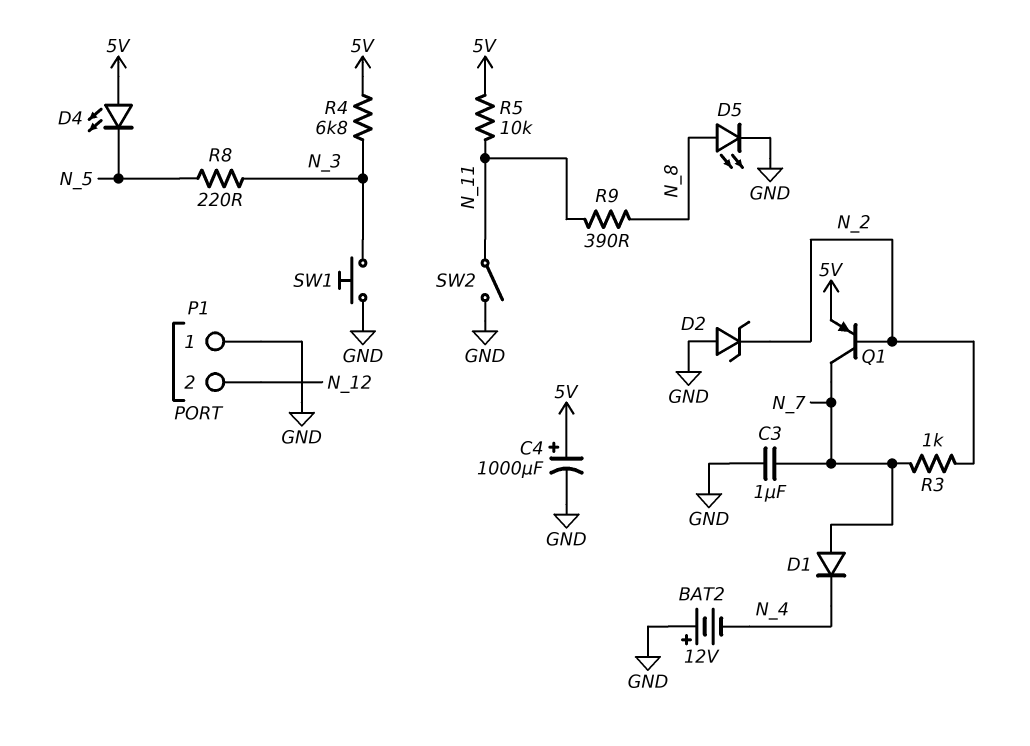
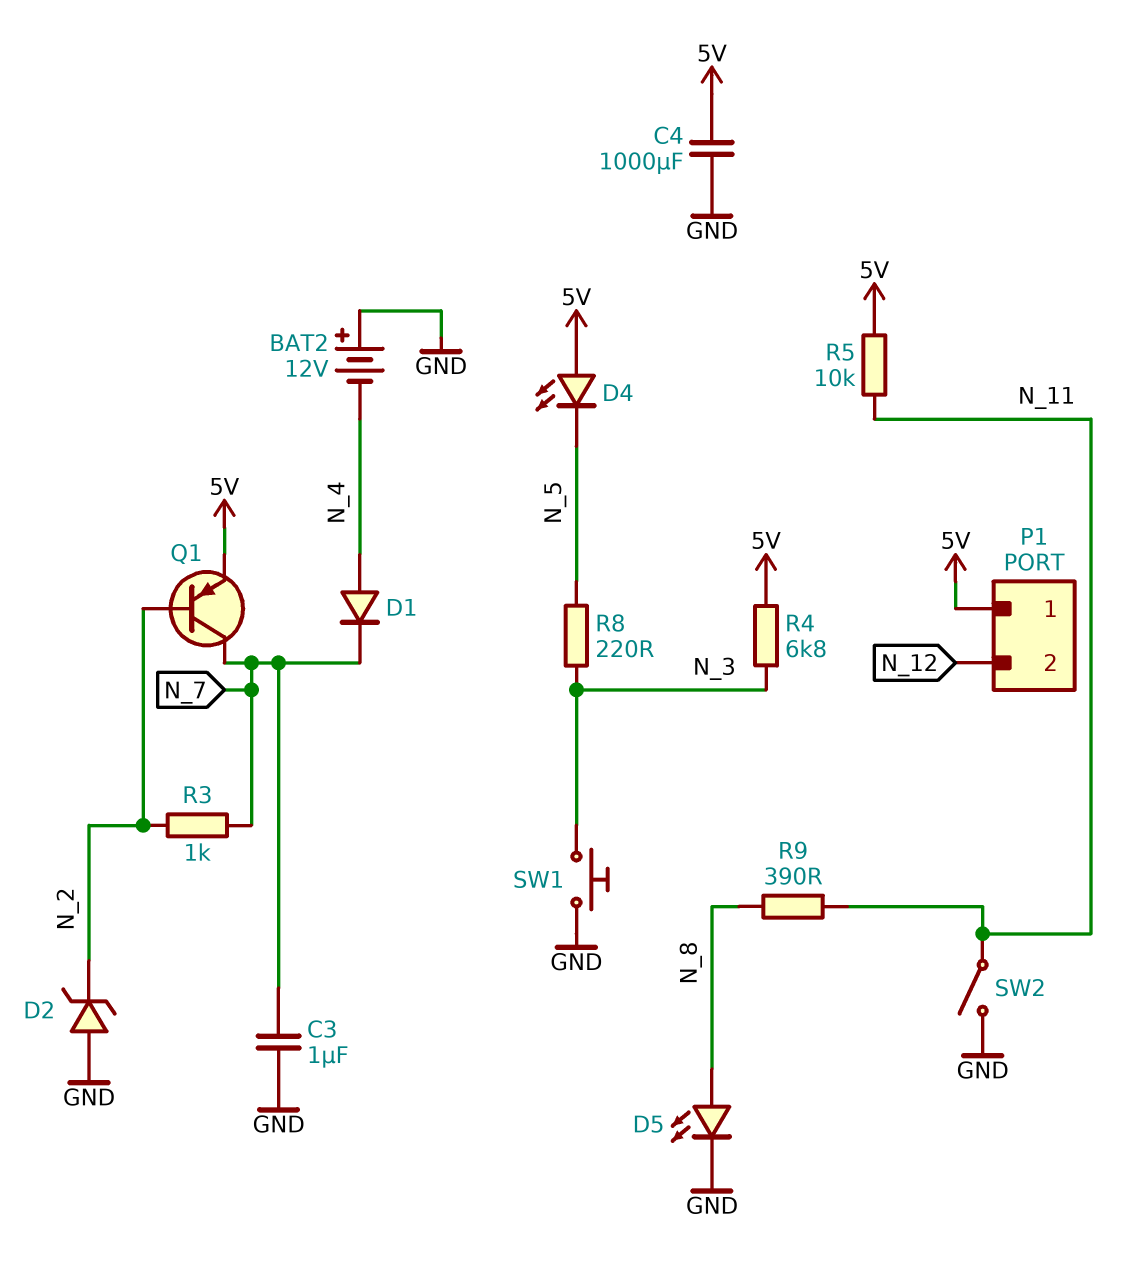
C4: 1000uF (plus 5V, minus GND) -> 1000uF (5V, GND)
D1: diode (A N_7, K N_4) -> diode (A N_4, K N_7)
P1 pin 1: GND -> 5V

